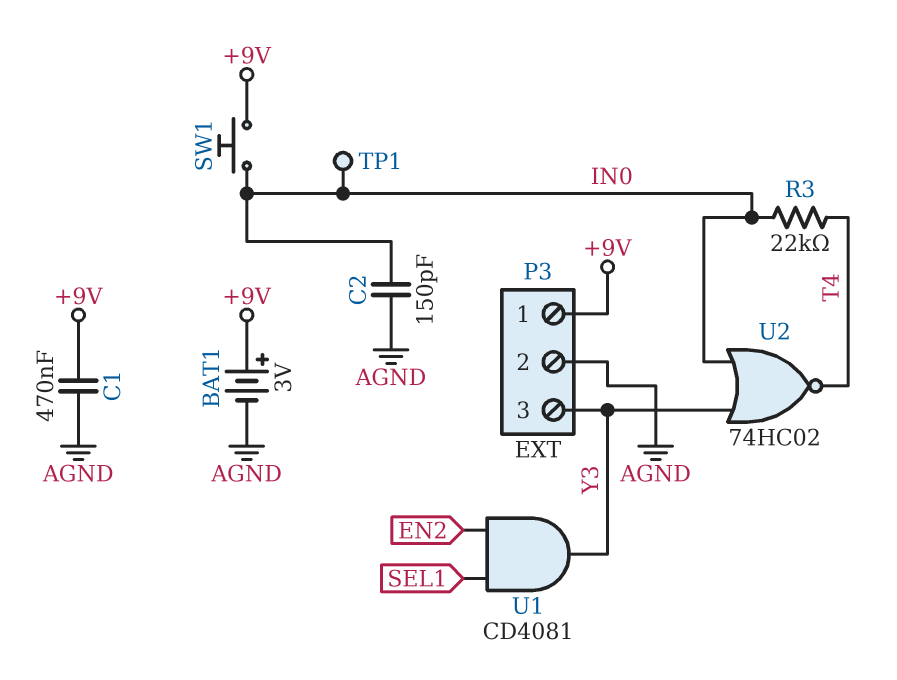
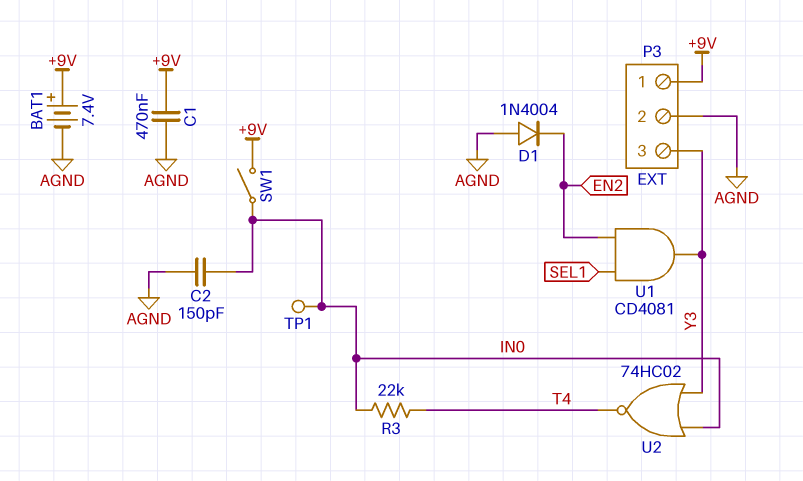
BAT1: 3V (plus +9V, minus AGND) -> 7.4V (plus +9V, minus AGND)
D1: none -> diode 1N4004 (A AGND, K EN2)
SW1: button (+9V, IN0) -> switch (+9V, IN0)

